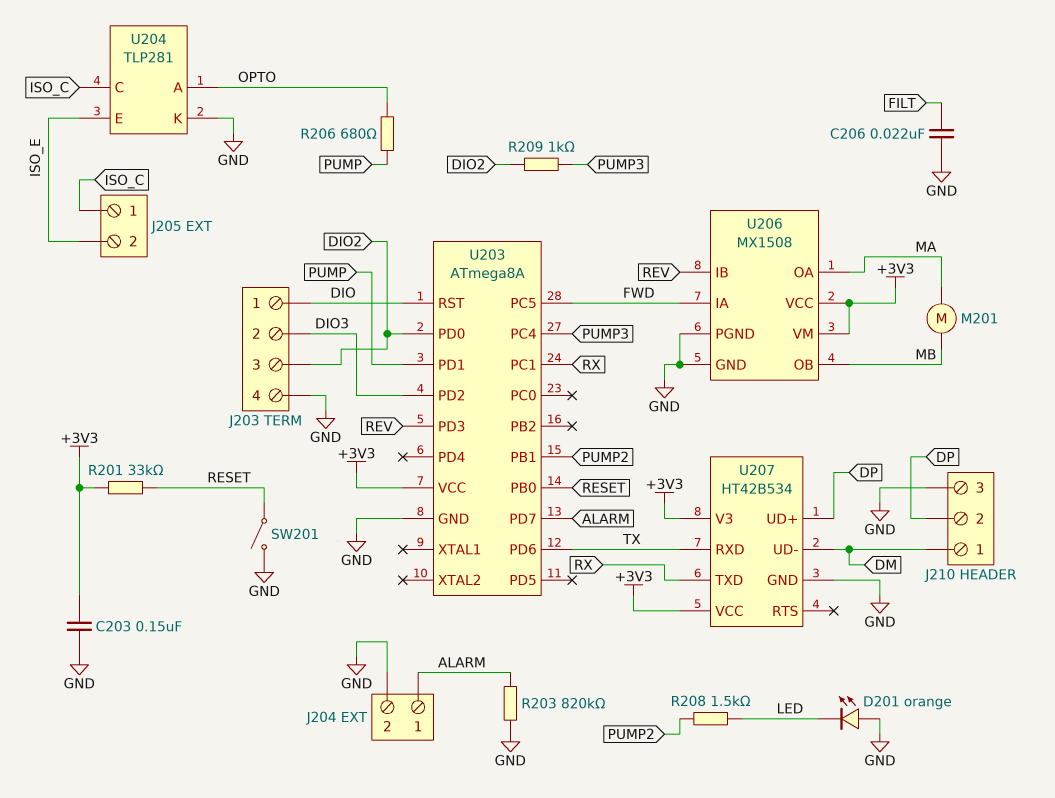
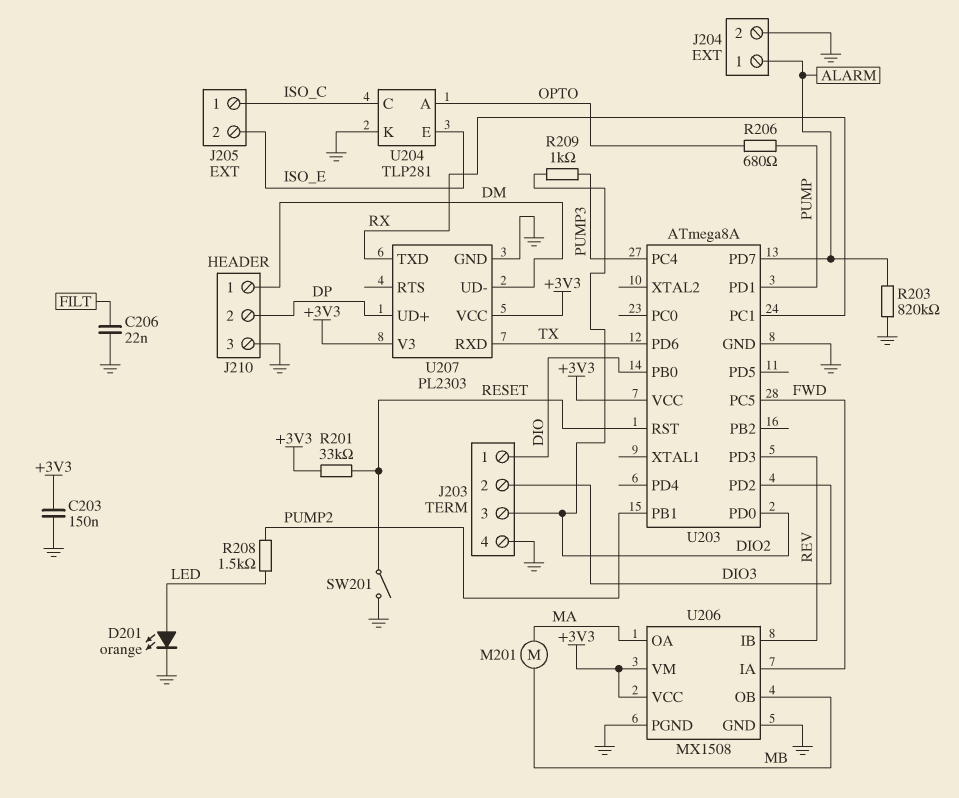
D201: LED orange (A GND, K LED) -> LED orange (A LED, K GND)
U203 pin PB0: RESET -> DIO
U203 pin RST: DIO -> RESET
U207: HT42B534 -> PL2303

